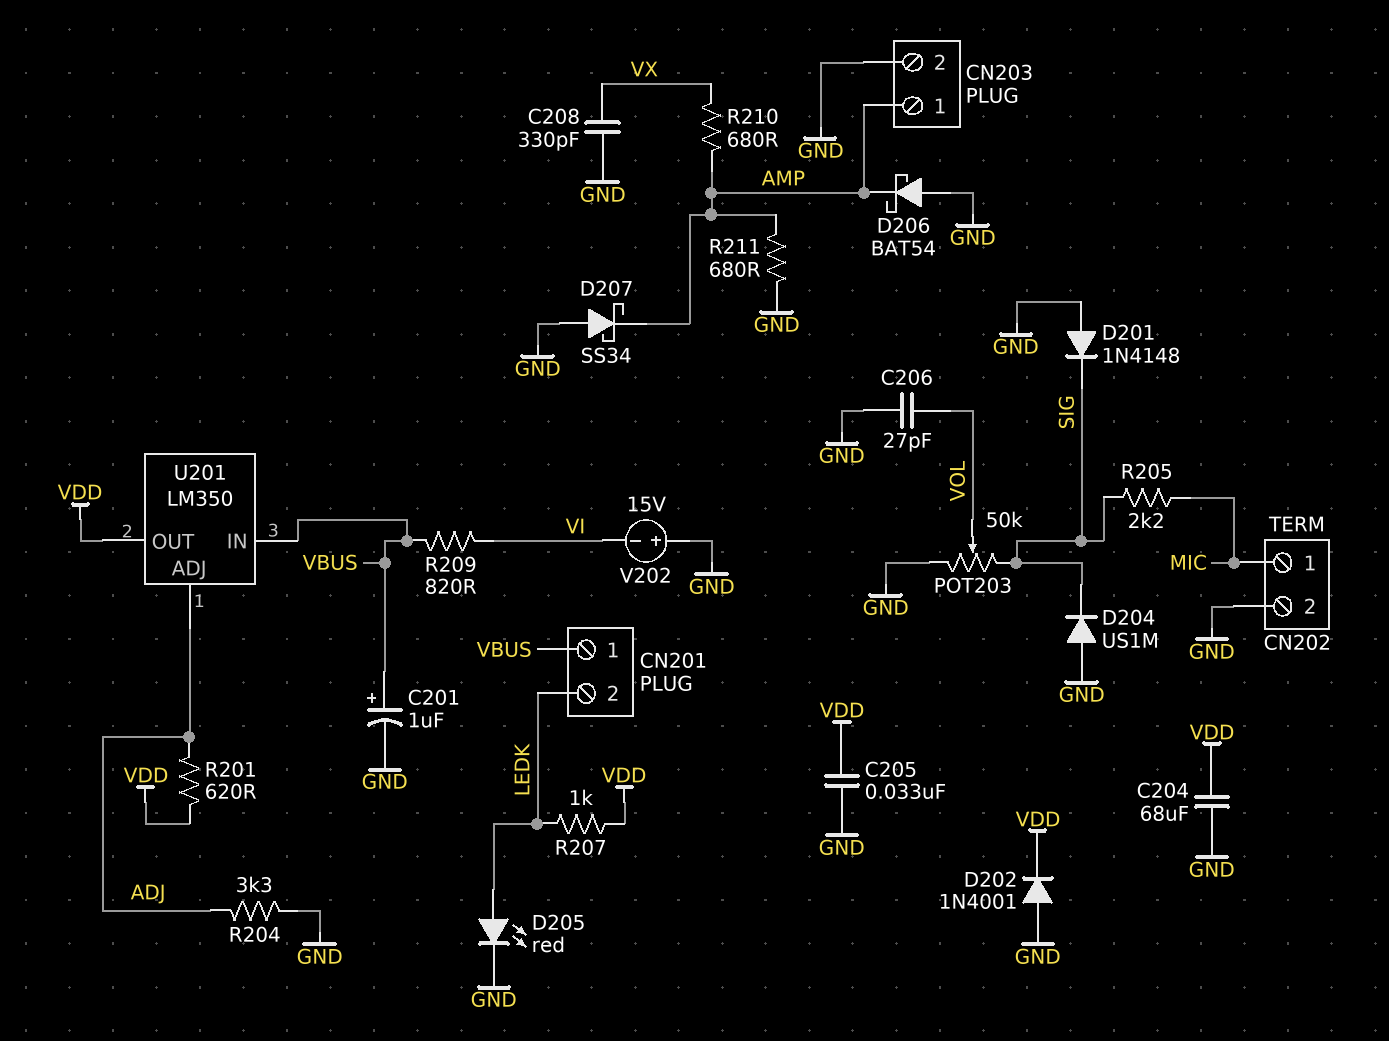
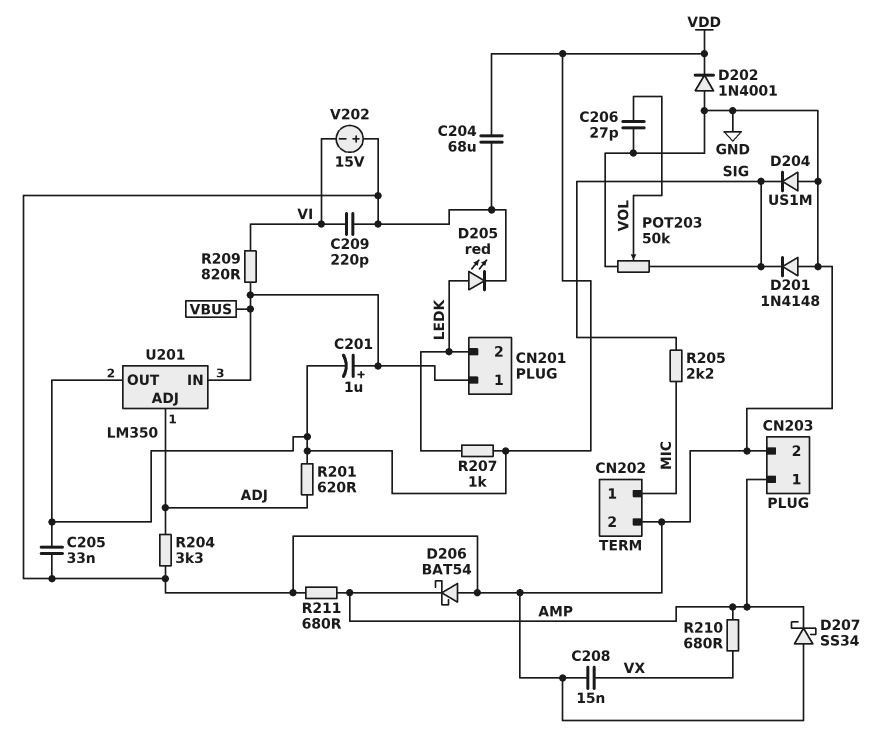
C201: 1uF (plus VBUS, minus GND) -> 1uF (plus VBUS, minus VDD)
C208: 330pF (GND, VX) -> 15nF (GND, VX)
C209: none -> 220pF (GND, VI)

